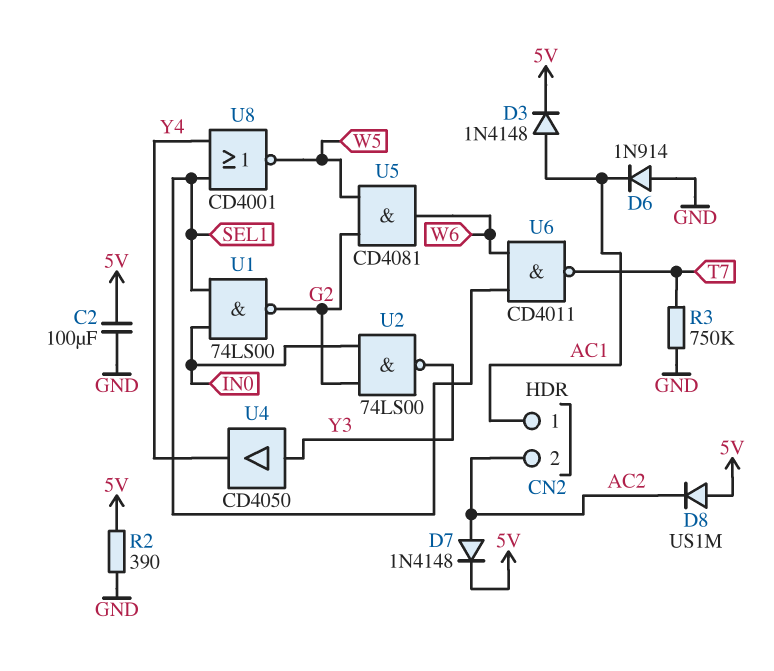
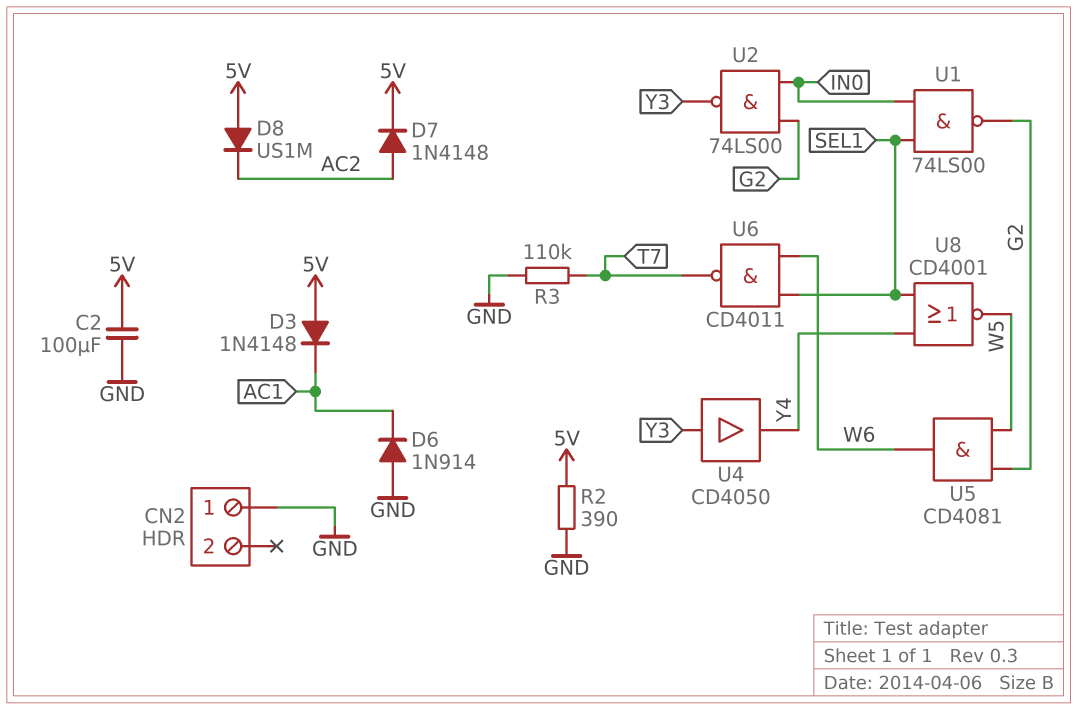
CN2 pin 1: AC1 -> GND
CN2 pin 2: AC2 -> none
D3: diode 1N4148 (A AC1, K 5V) -> diode 1N4148 (A 5V, K AC1)
R3: 750k (GND, T7) -> 110k (GND, T7)

